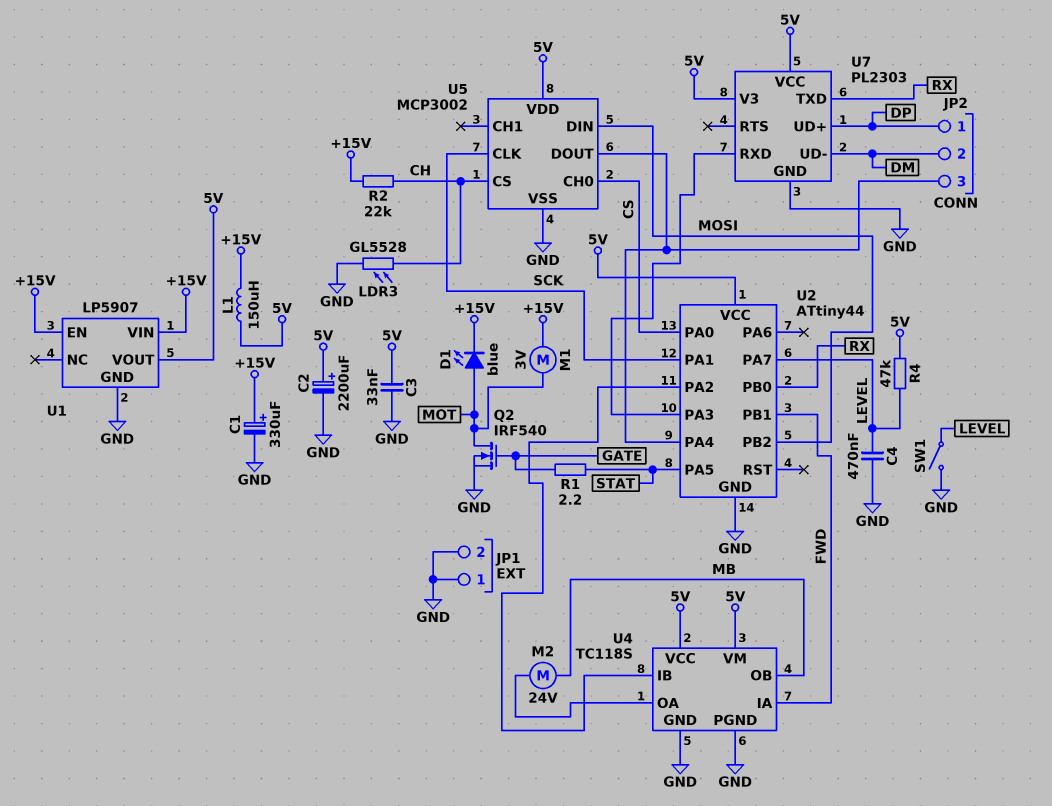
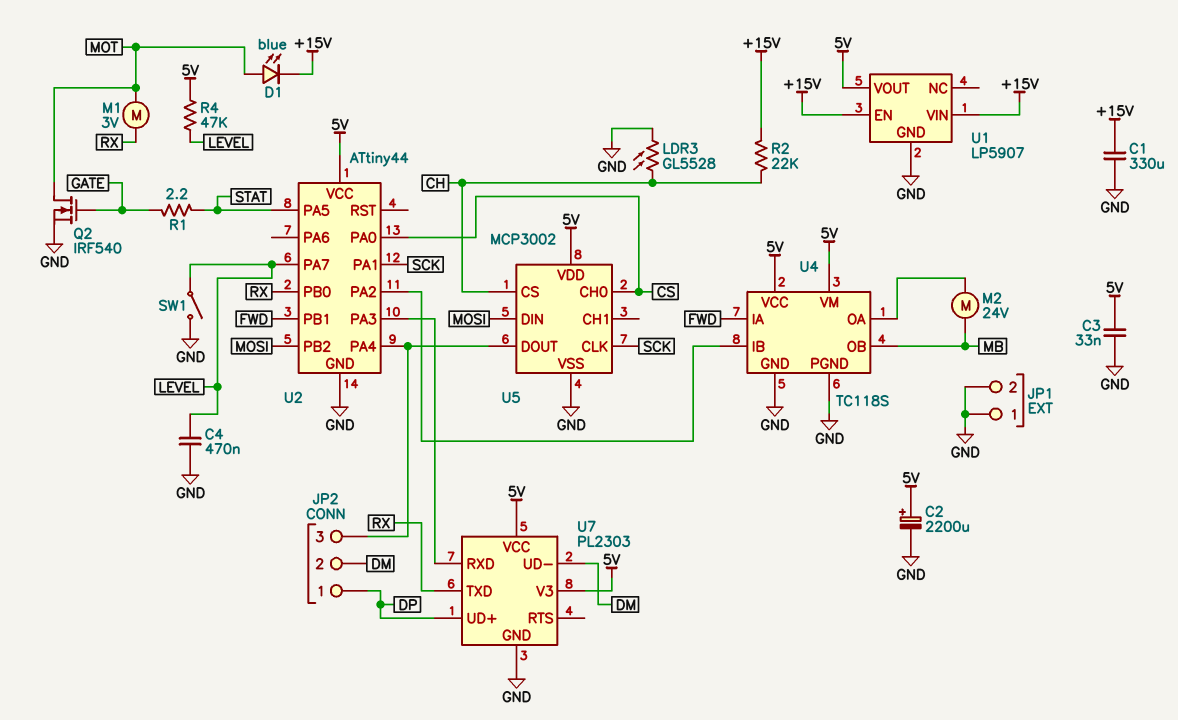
C1: 330uF (plus +15V, minus GND) -> 330uF (+15V, GND)
L1: 150uH (+15V, 5V) -> none
M1: motor 3V (+15V, MOT) -> motor 3V (MOT, RX)

